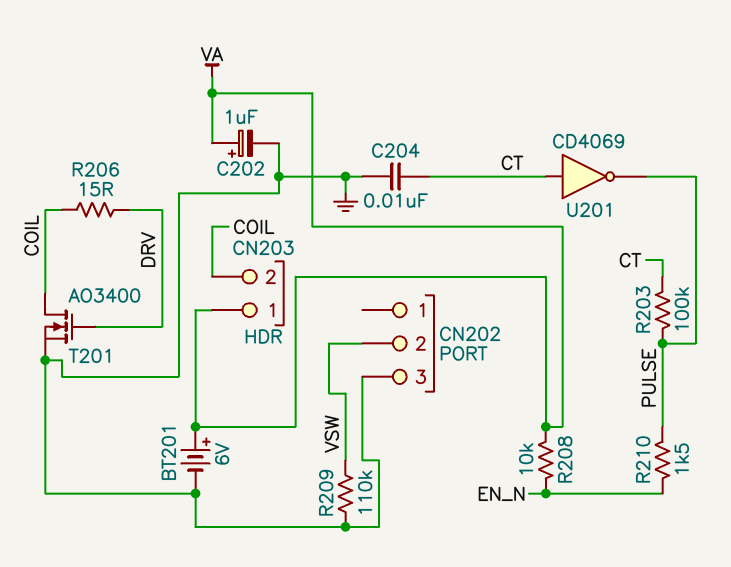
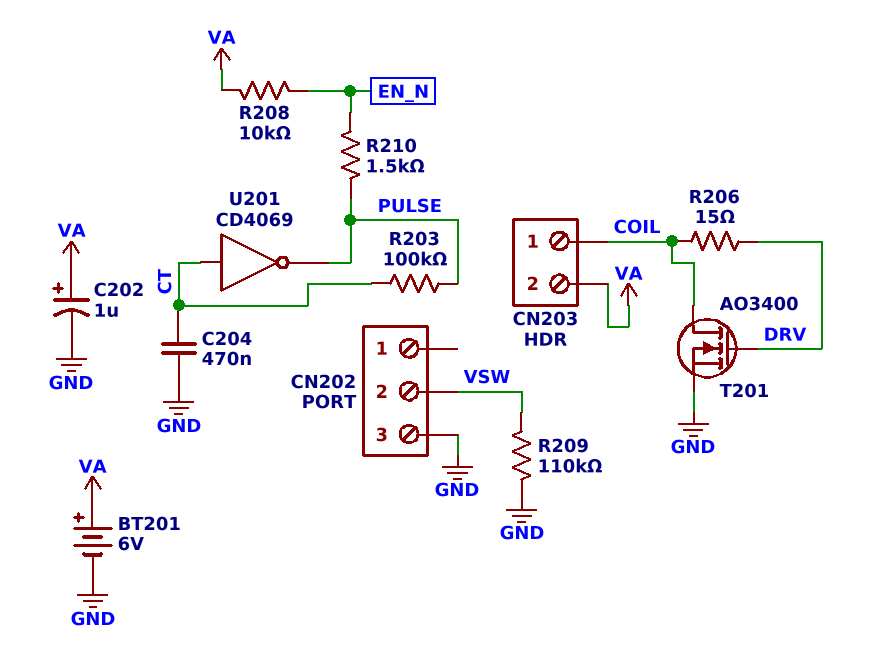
C204: 10nF (CT, GND) -> 470nF (CT, GND)
CN203 pin 1: VA -> COIL
CN203 pin 2: COIL -> VA

